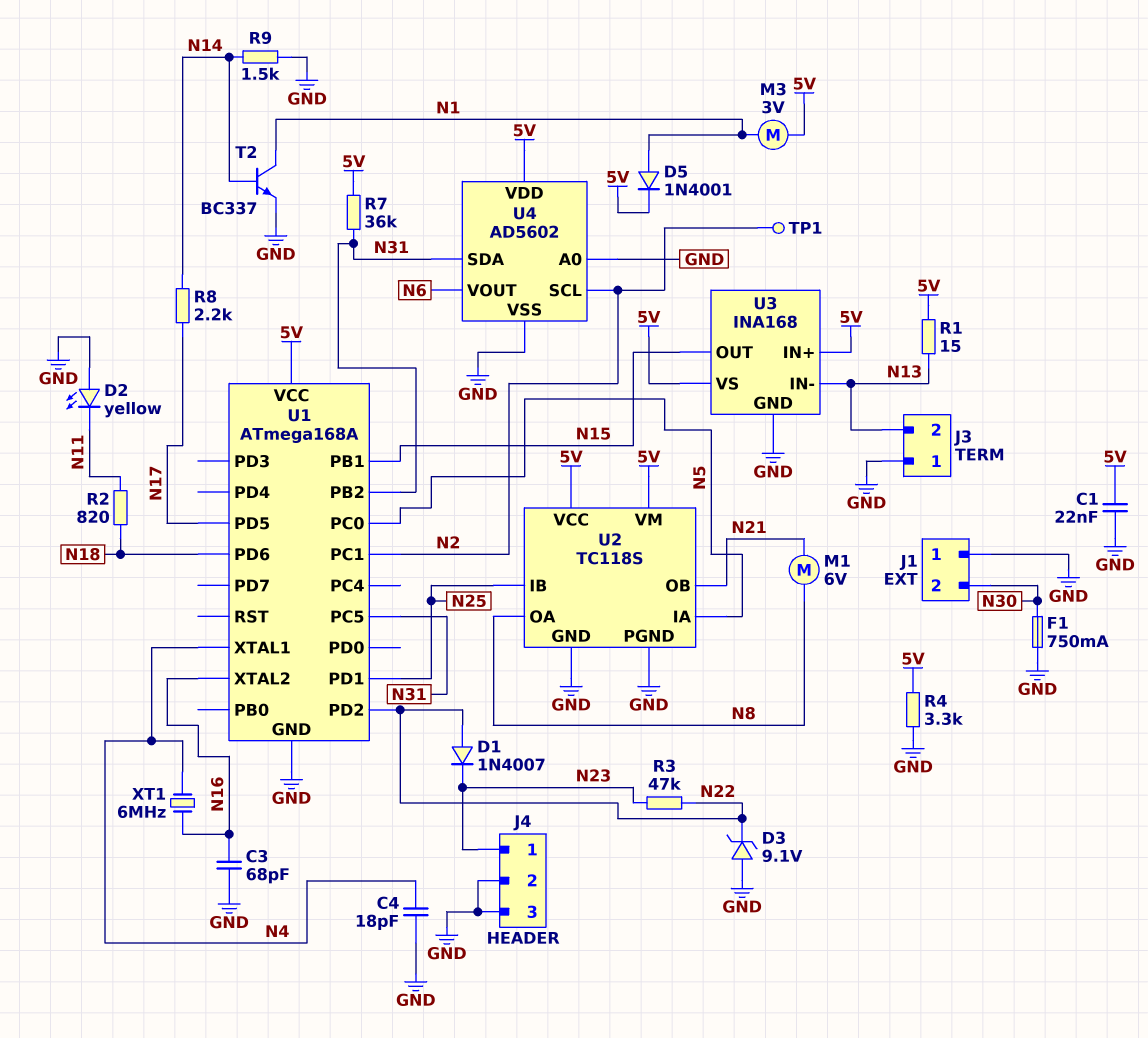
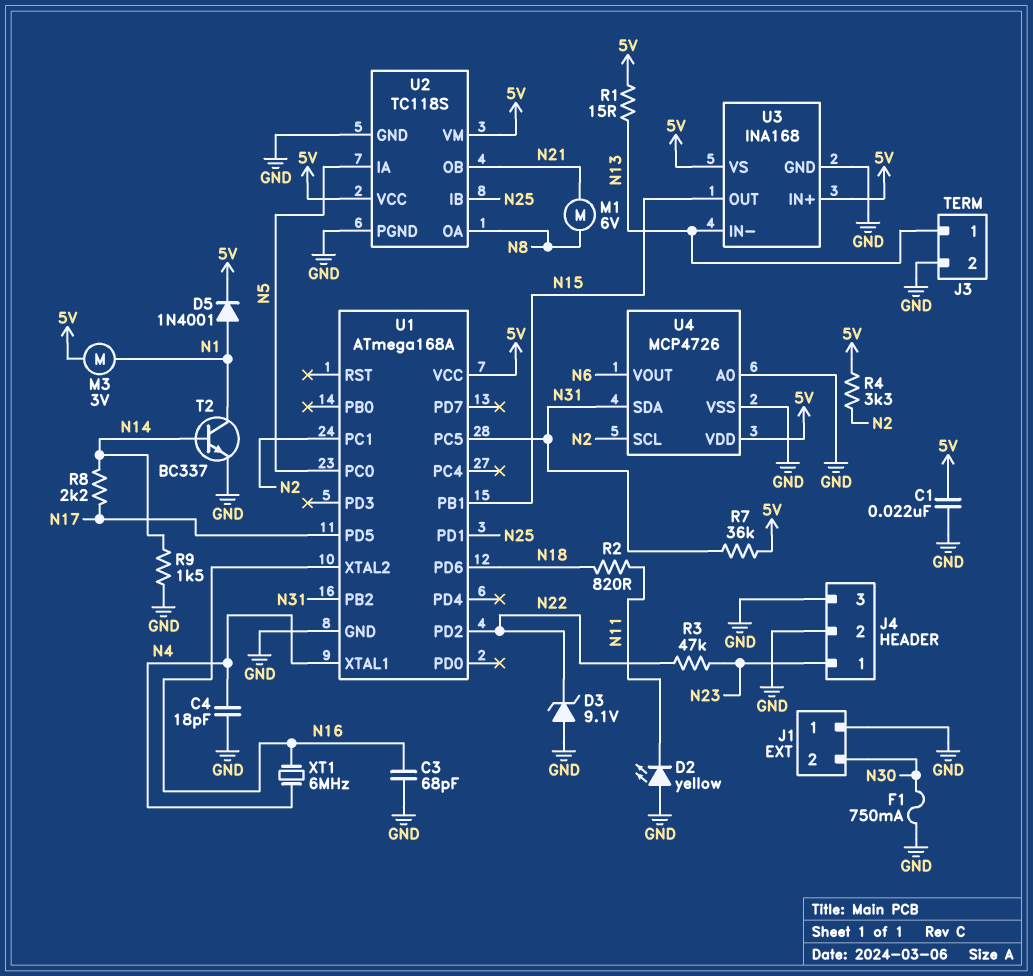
D1: diode 1N4007 (A N22, K N23) -> none
J3 pin 1: GND -> N13
J3 pin 2: N13 -> GND
R4: 3.3k (5V, GND) -> 3.3k (5V, N2)
TP1: test point (N2) -> none
U4: AD5602 -> MCP4726

